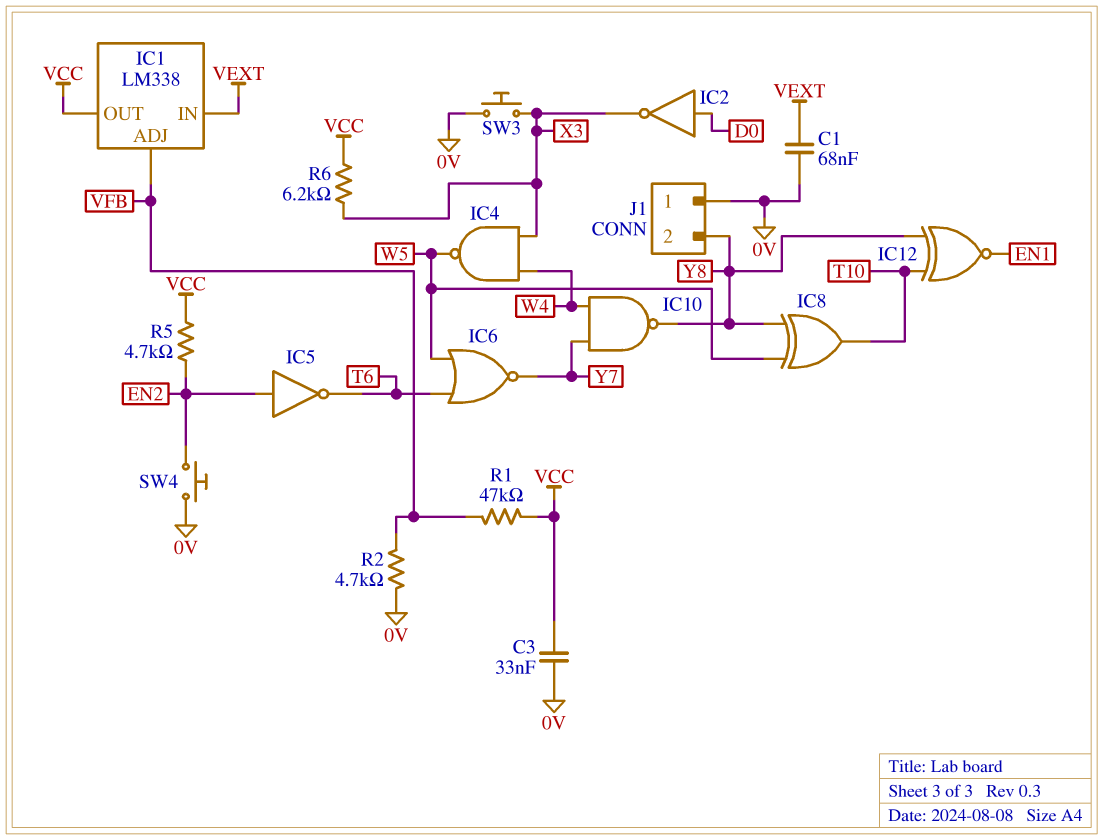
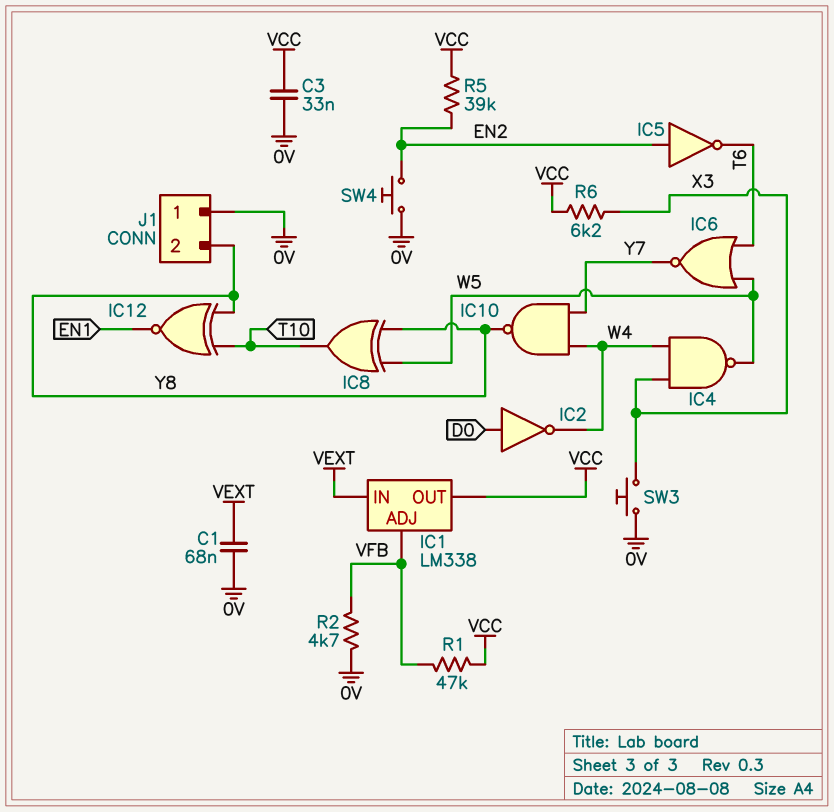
IC2: NOT (in D0, out X3) -> NOT (in D0, out W4)
R5: 4.7k (EN2, VCC) -> 39k (EN2, VCC)

